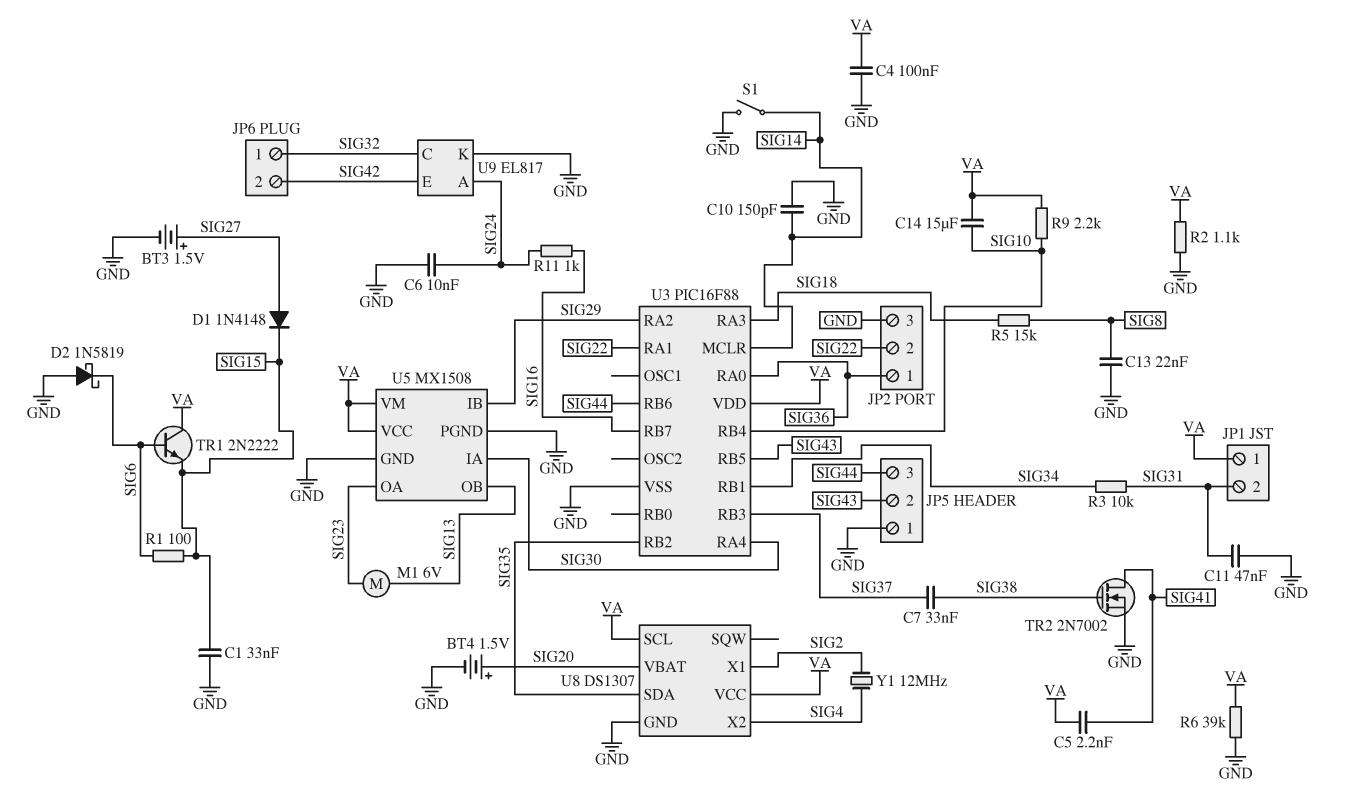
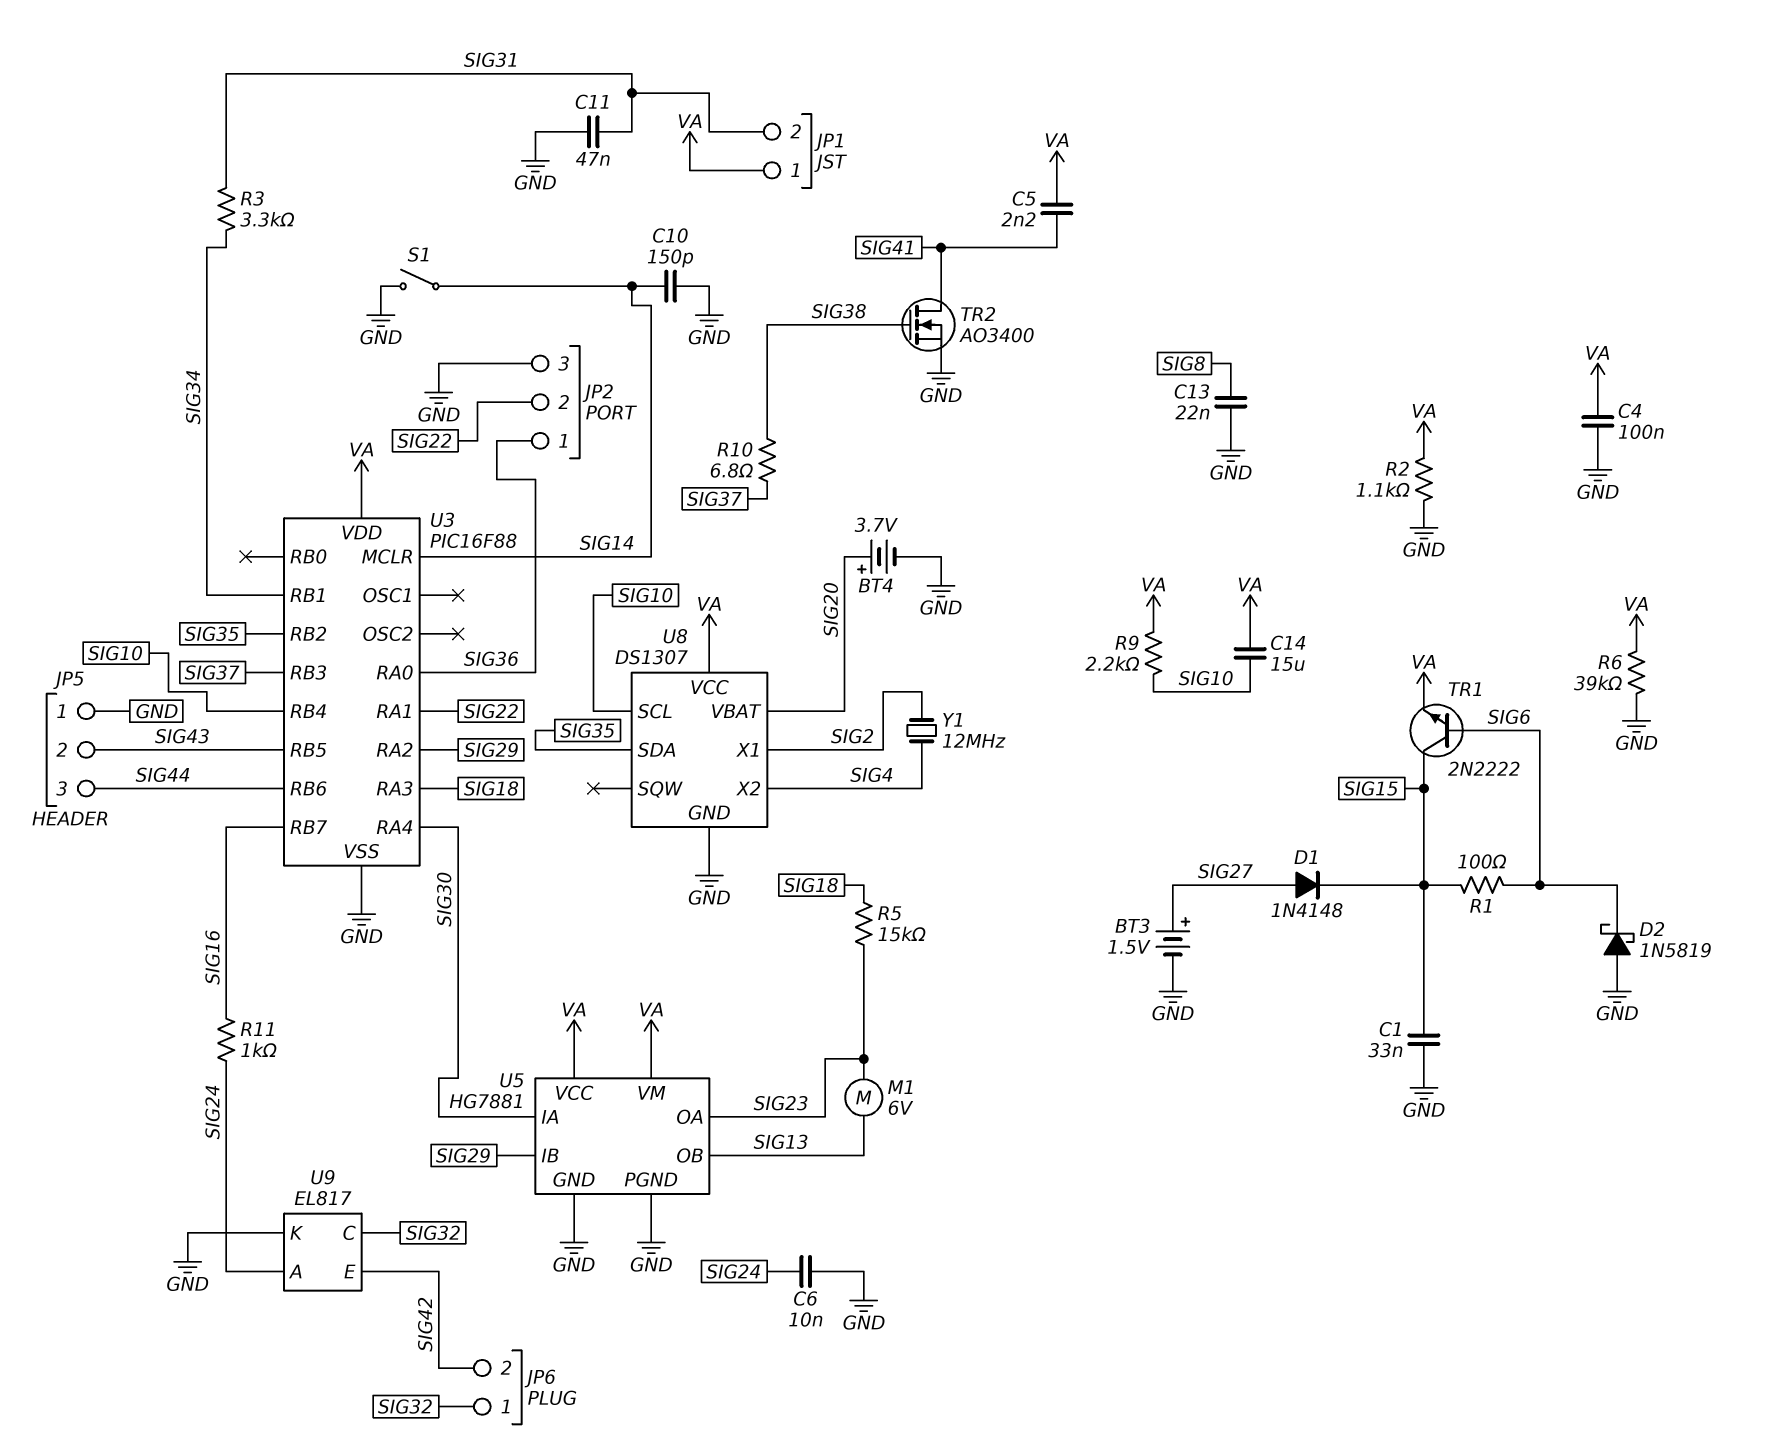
BT4: 1.5V (plus SIG20, minus GND) -> 3.7V (plus SIG20, minus GND)
C7: 33nF (SIG37, SIG38) -> none
R3: 10k (SIG31, SIG34) -> 3.3k (SIG31, SIG34)
R5: 15k (SIG8, SIG18) -> 15k (SIG18, SIG23)
R10: none -> 6.8 (SIG37, SIG38)
TR1: NPN 2N2222 (B SIG6, C VA, E SIG15) -> NPN 2N2222 (B SIG6, C SIG15, E VA)
TR2: NMOS 2N7002 (G SIG38, D SIG41, S GND) -> NMOS AO3400 (G SIG38, D SIG41, S GND)
U5: MX1508 -> HG7881
U8 pin SCL: VA -> SIG10

